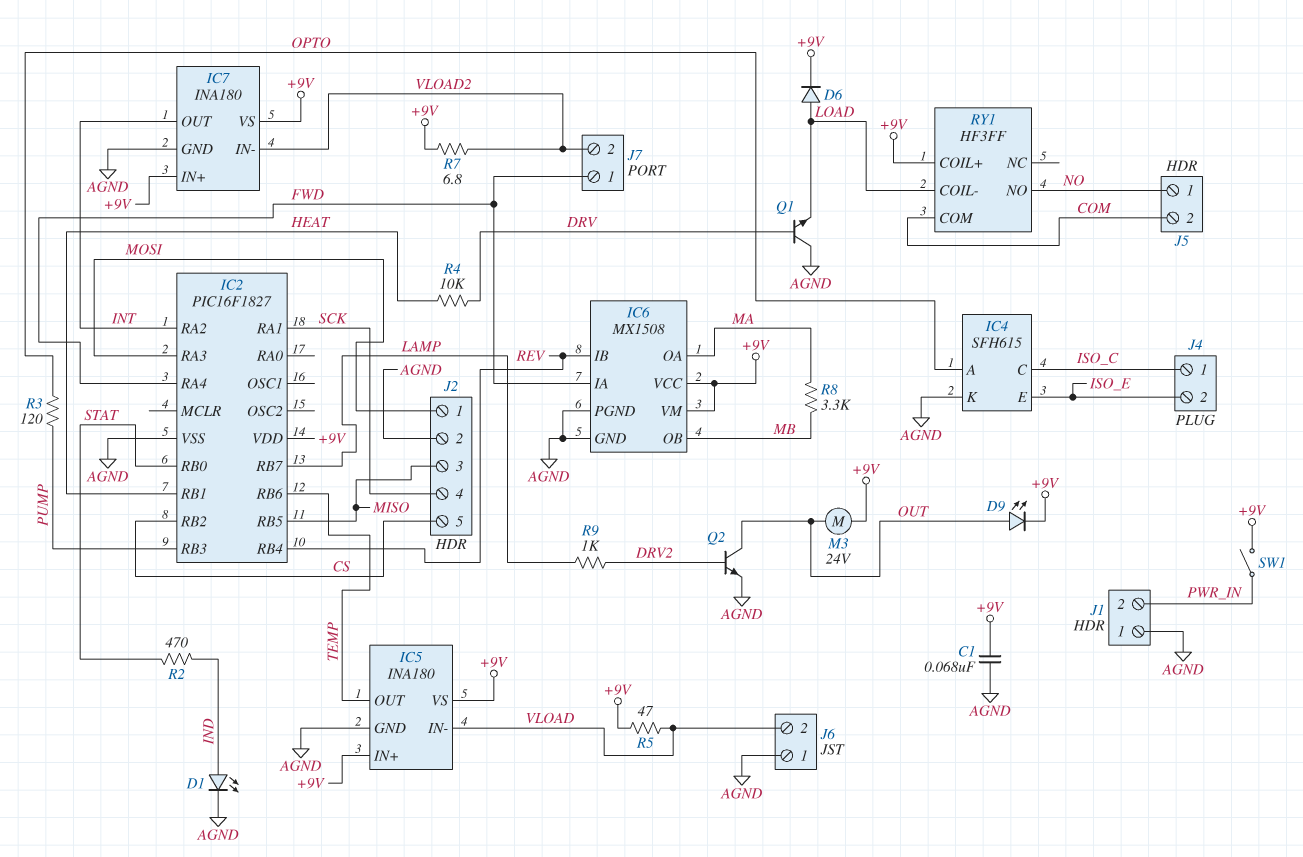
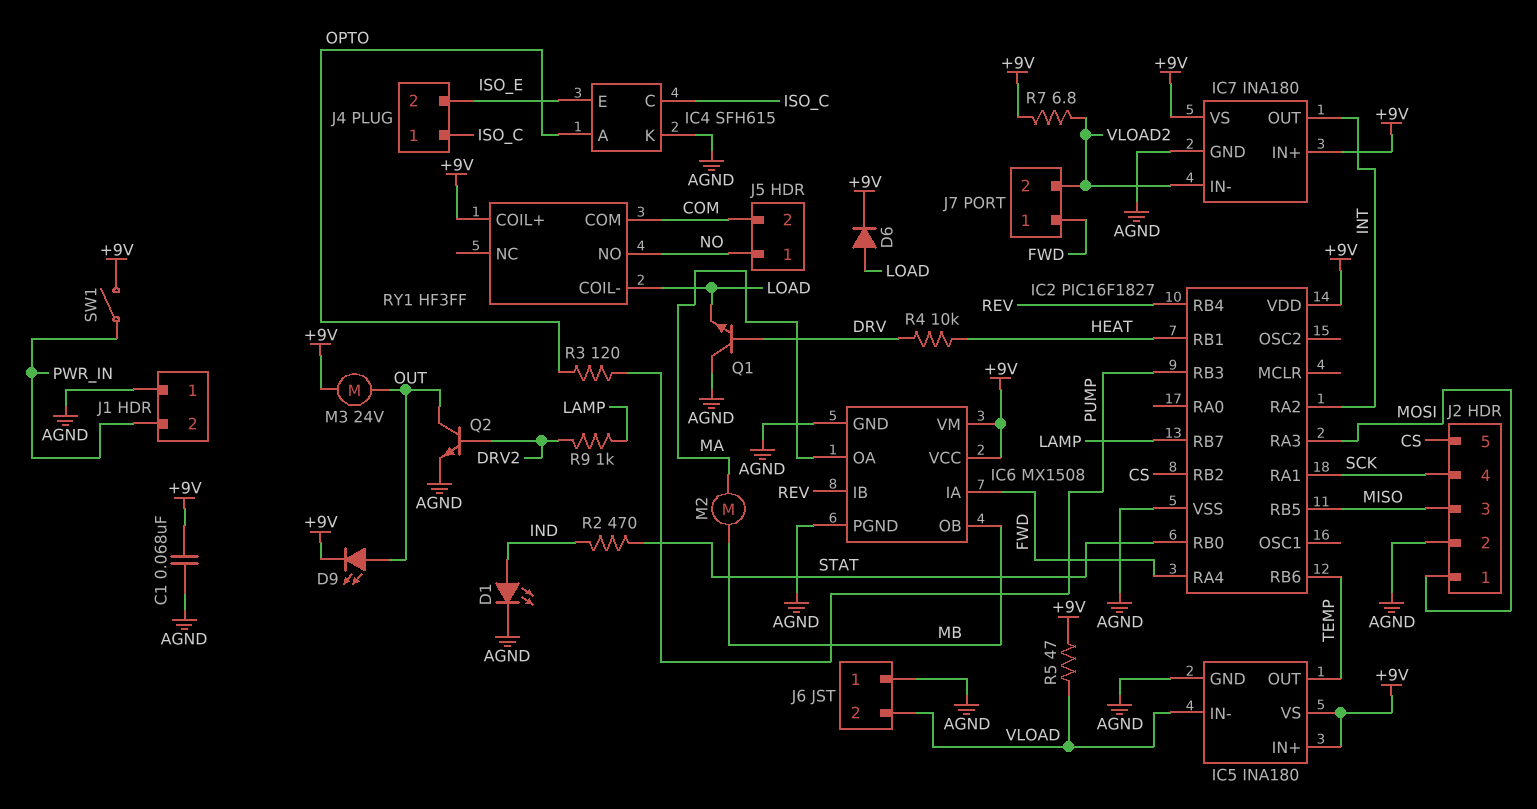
M2: none -> motor (MA, MB)
R8: 3.3k (MA, MB) -> none

